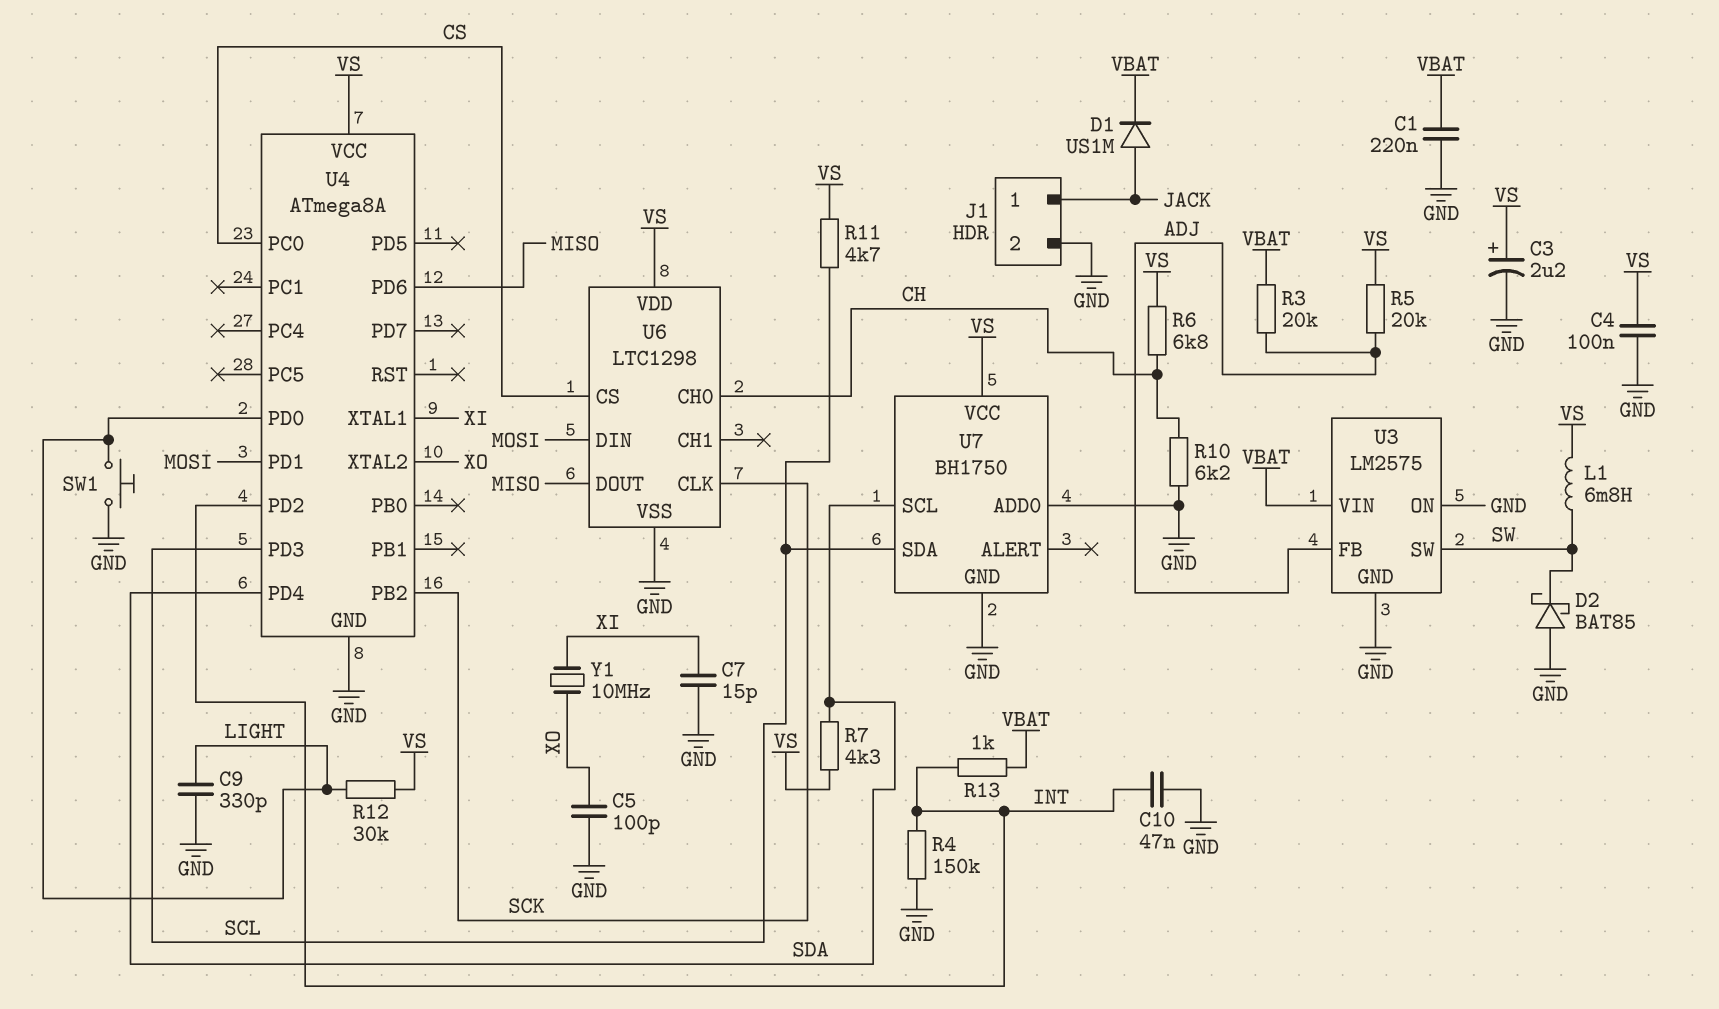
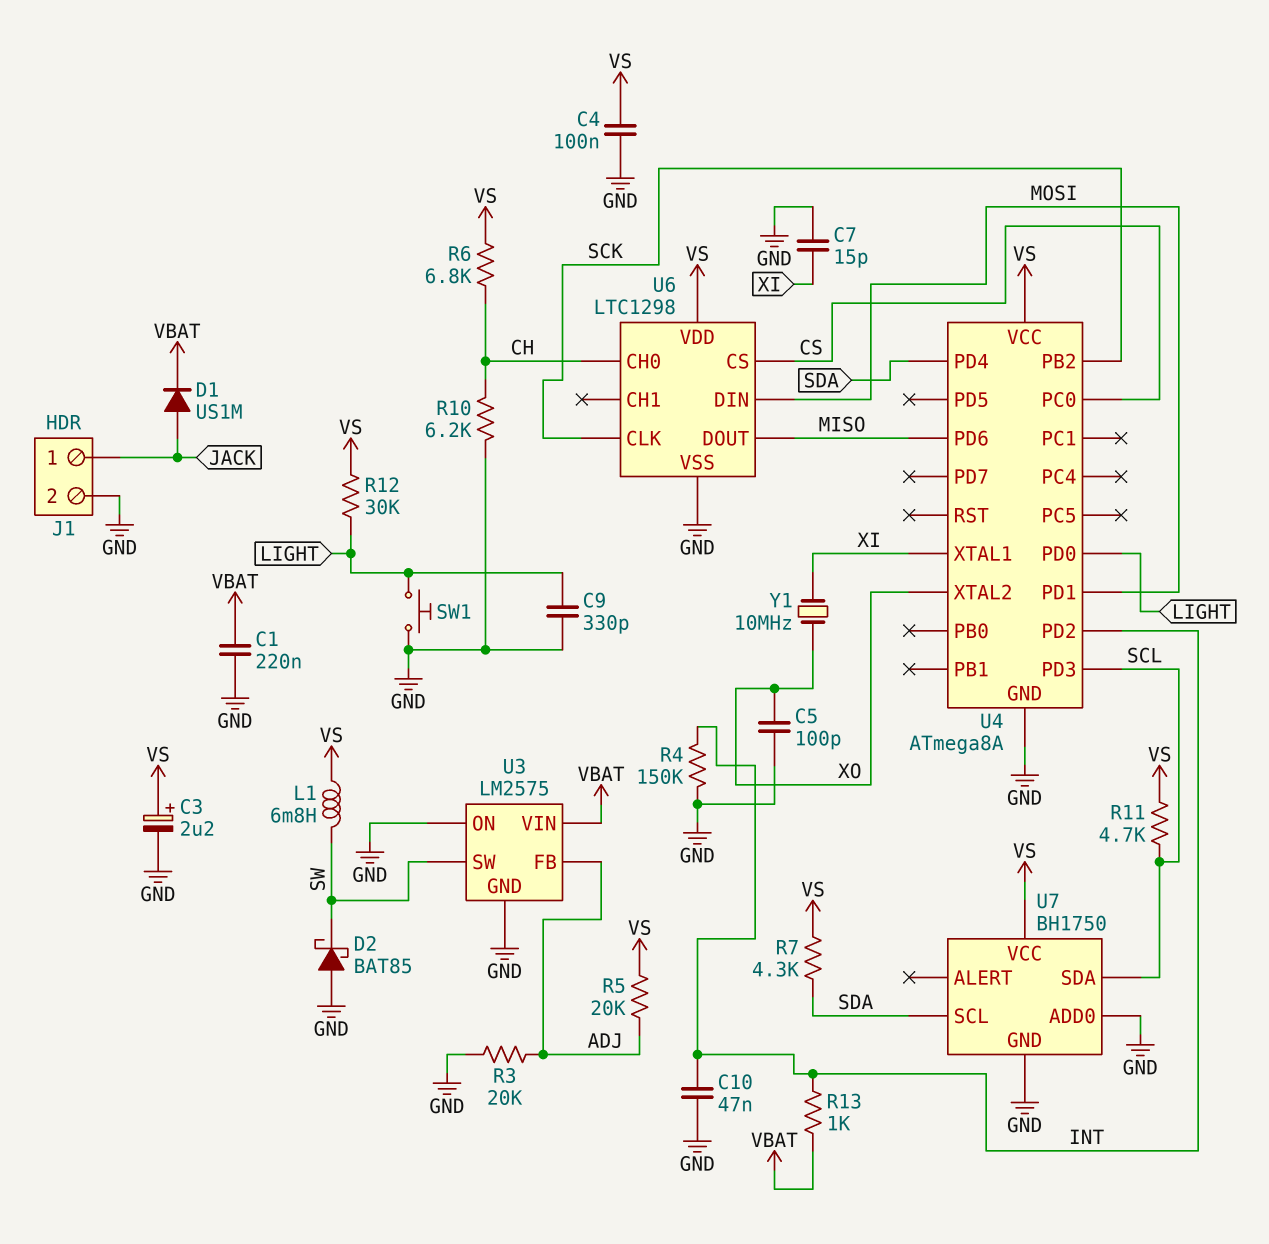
R3: 20k (ADJ, VBAT) -> 20k (ADJ, GND)

